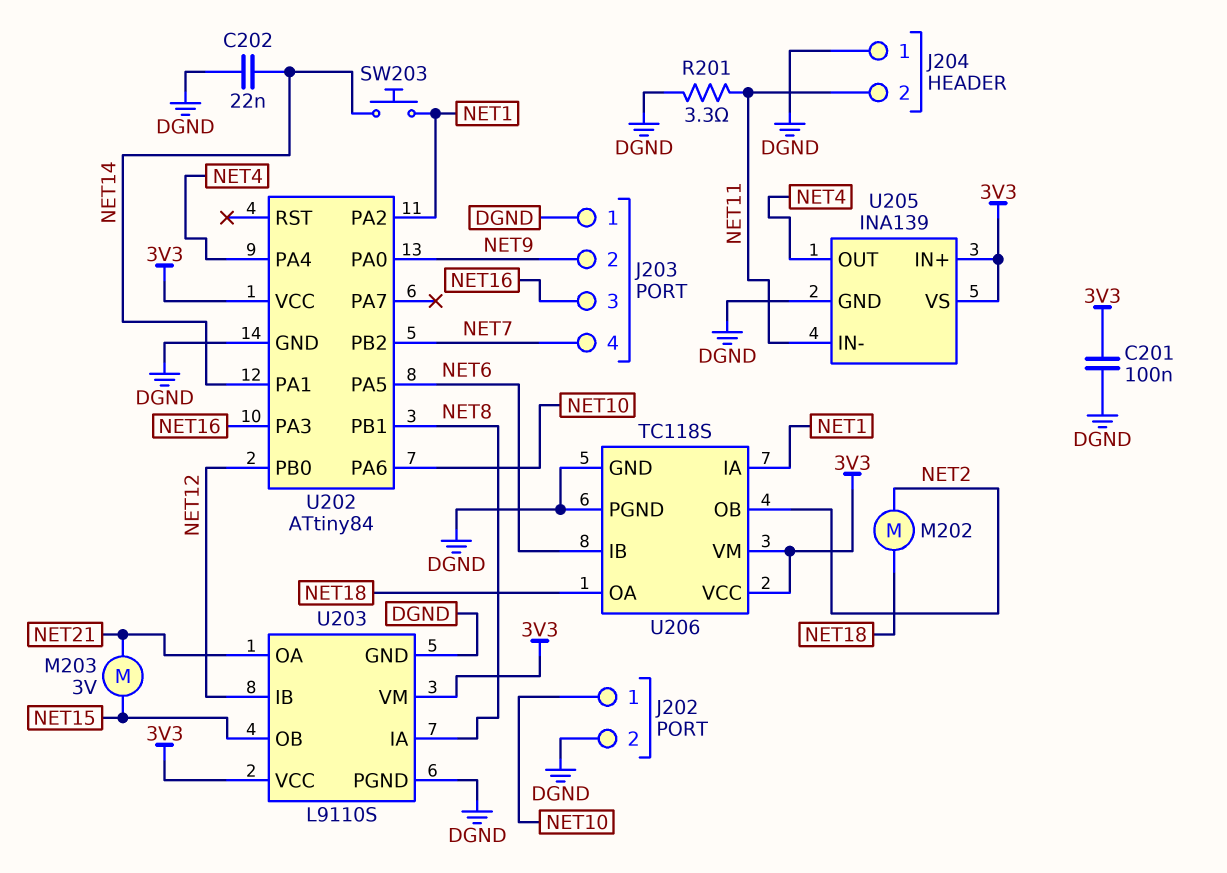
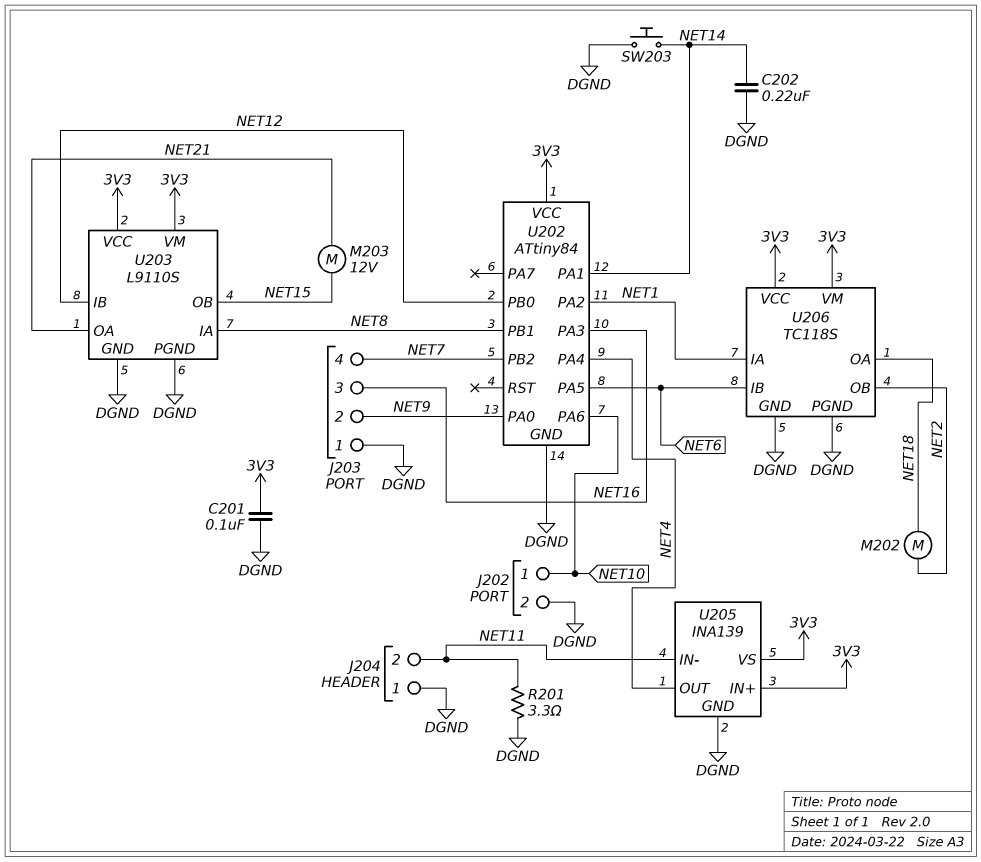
C202: 22nF (DGND, NET14) -> 220nF (DGND, NET14)
M203: motor 3V (NET15, NET21) -> motor 12V (NET15, NET21)
SW203: button (NET1, NET14) -> button (DGND, NET14)

